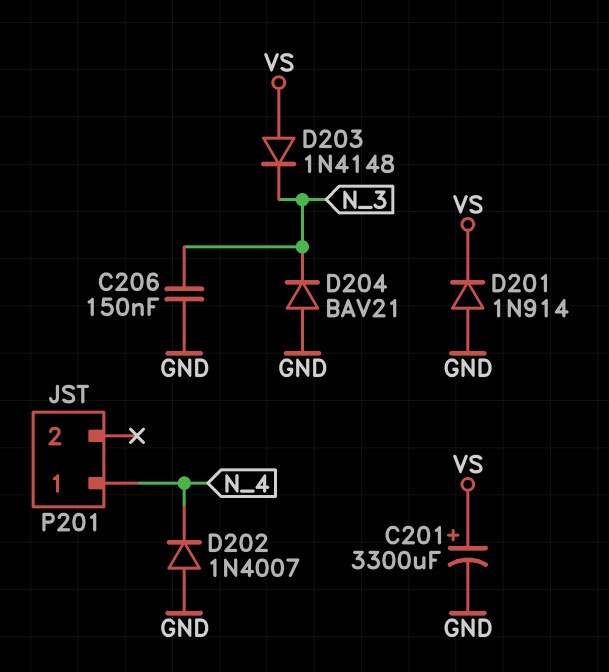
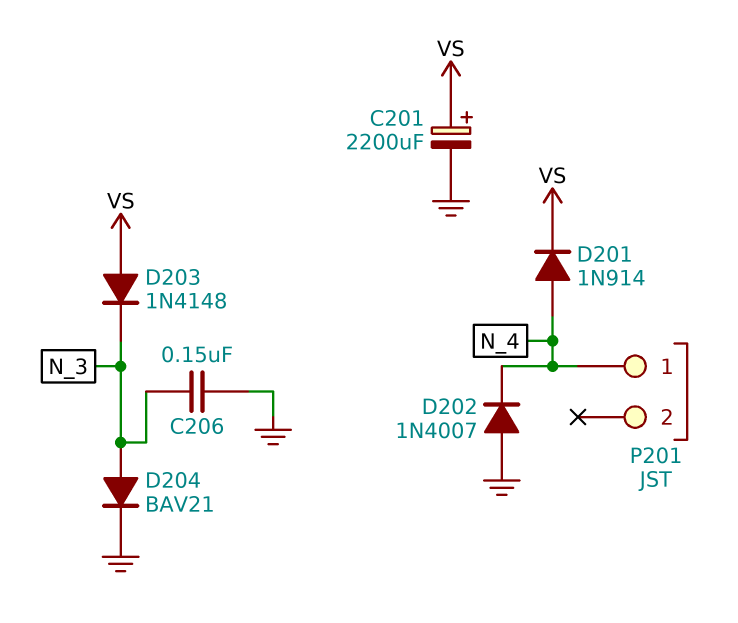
C201: 3300uF (plus VS, minus GND) -> 2200uF (plus VS, minus GND)
D201: diode 1N914 (A GND, K VS) -> diode 1N914 (A N_4, K VS)
D204: diode BAV21 (A GND, K N_3) -> diode BAV21 (A N_3, K GND)

